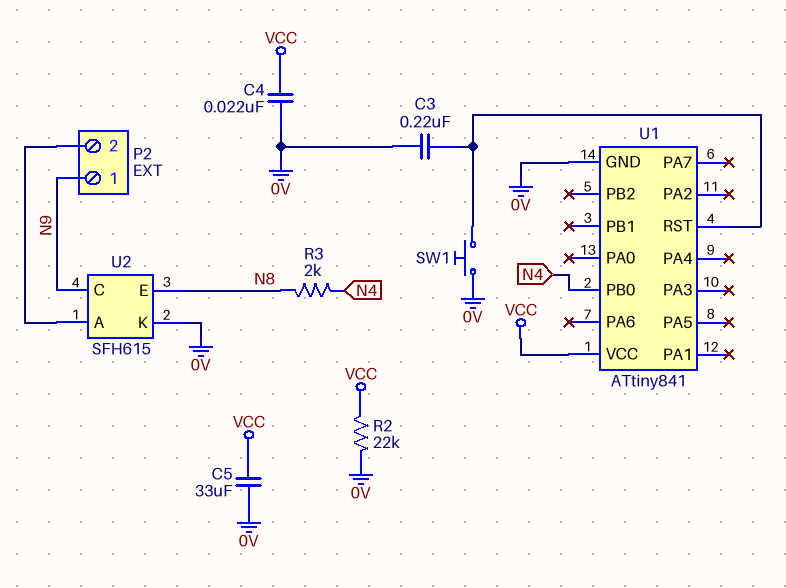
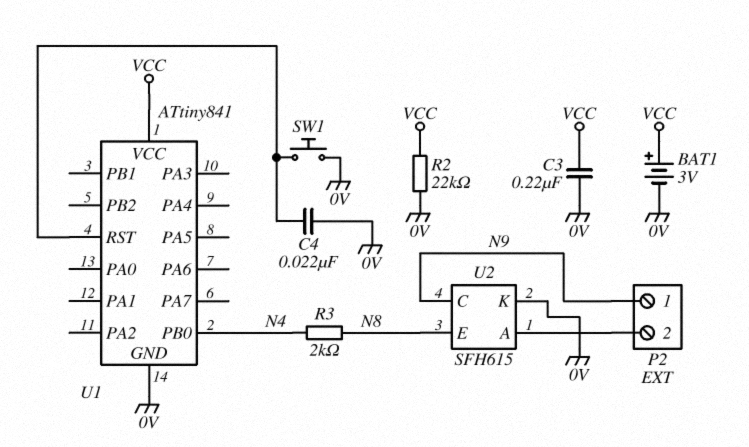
BAT1: none -> 3V (plus VCC, minus 0V)
C3: 220nF (0V, U1/RST) -> 220nF (0V, VCC)
C4: 22nF (0V, VCC) -> 22nF (0V, U1/RST)
C5: 33uF (0V, VCC) -> none

